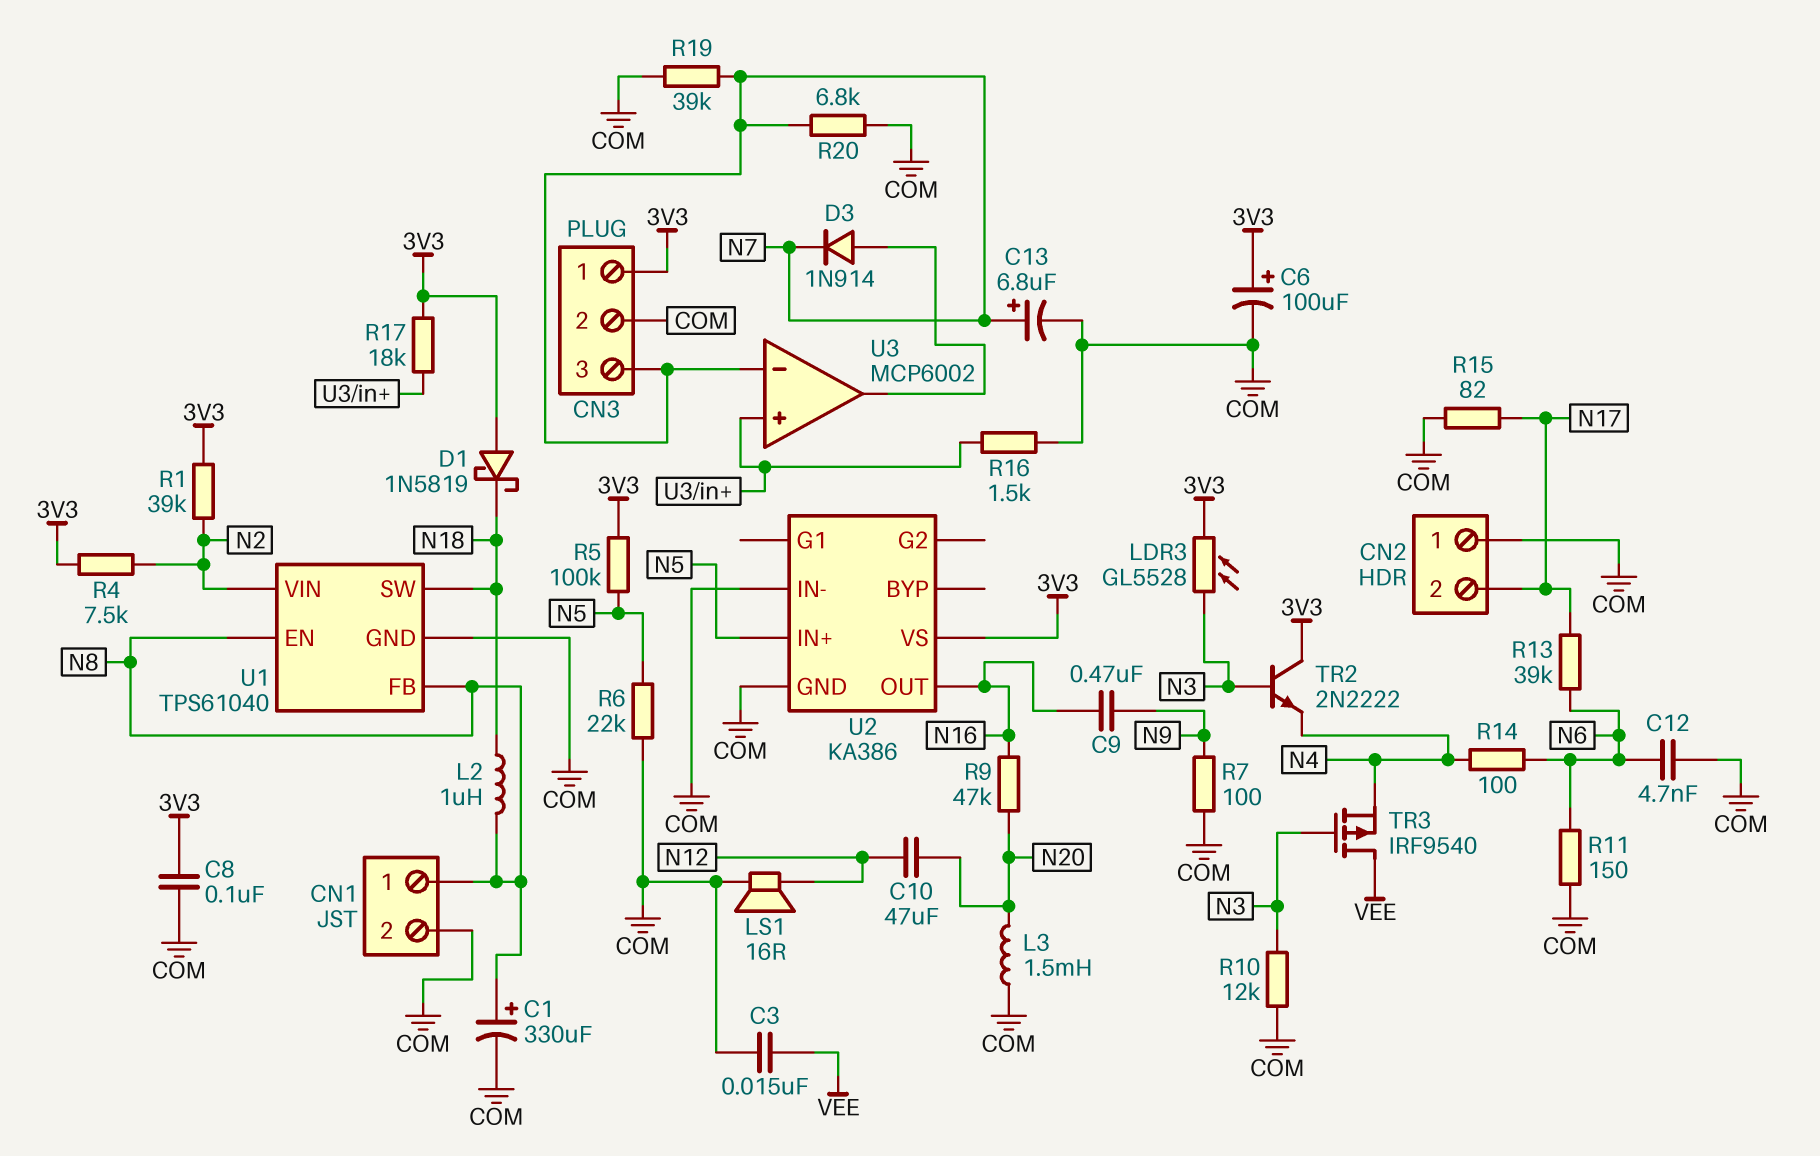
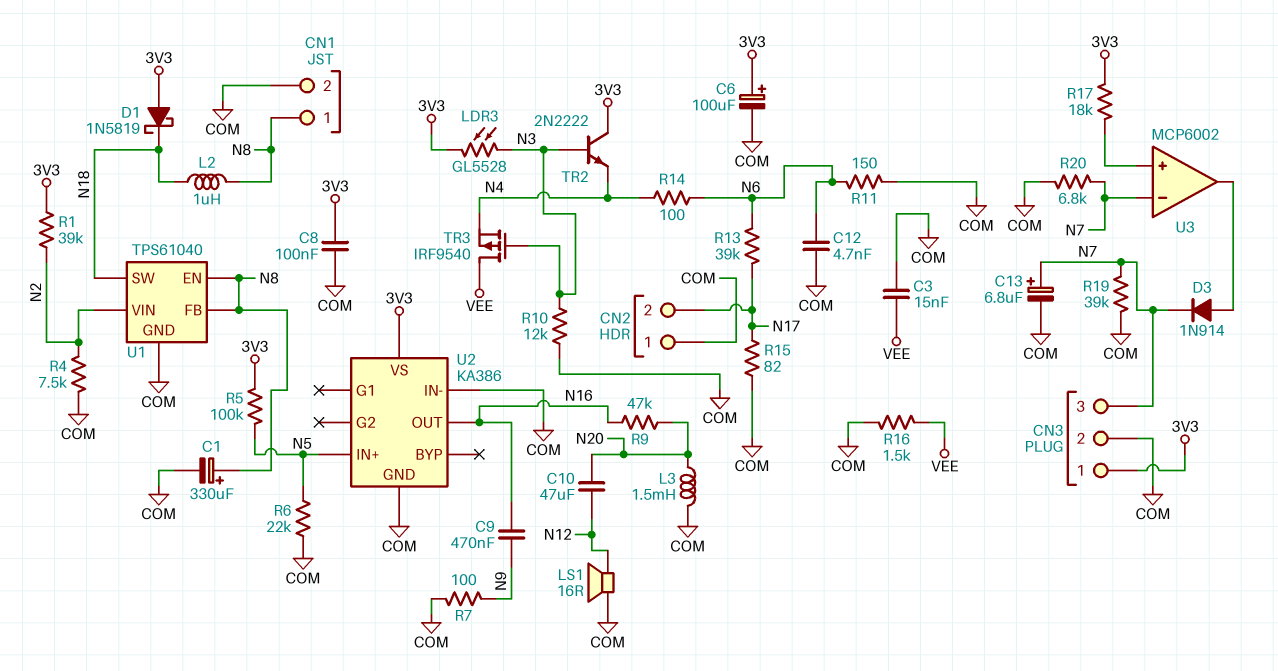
R4: 7.5k (3V3, N2) -> 7.5k (COM, N2)
R16: 1.5k (COM, U3/in+) -> 1.5k (COM, VEE)

